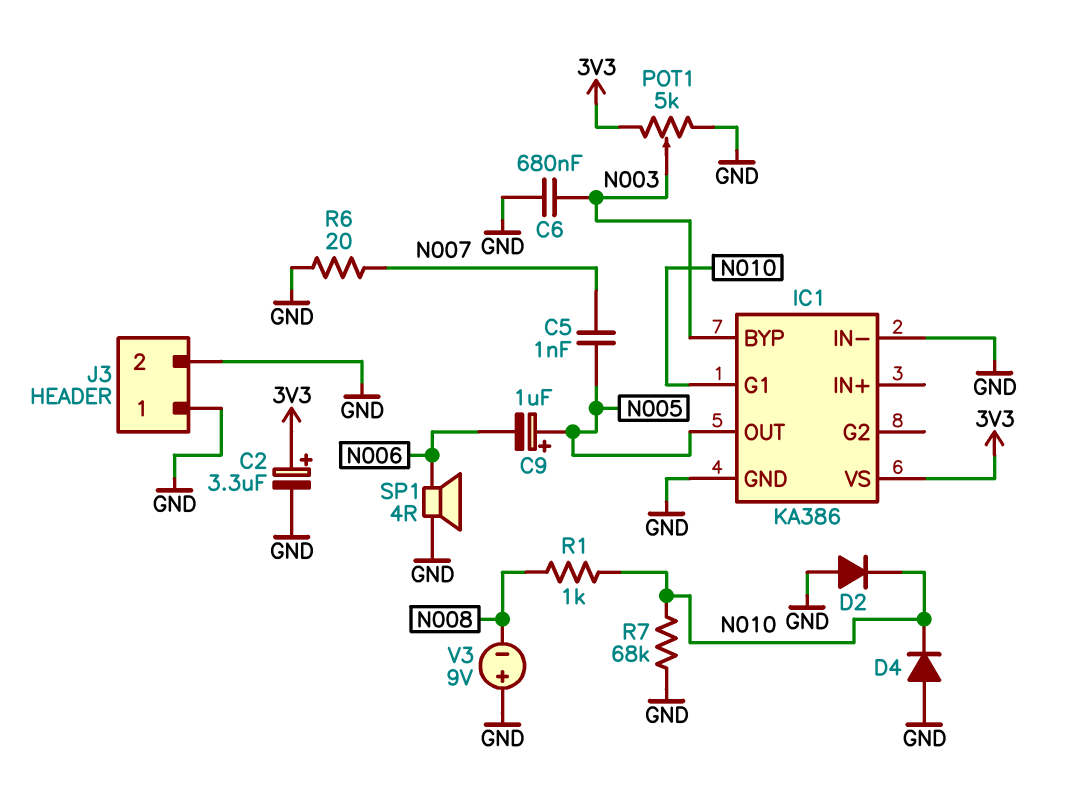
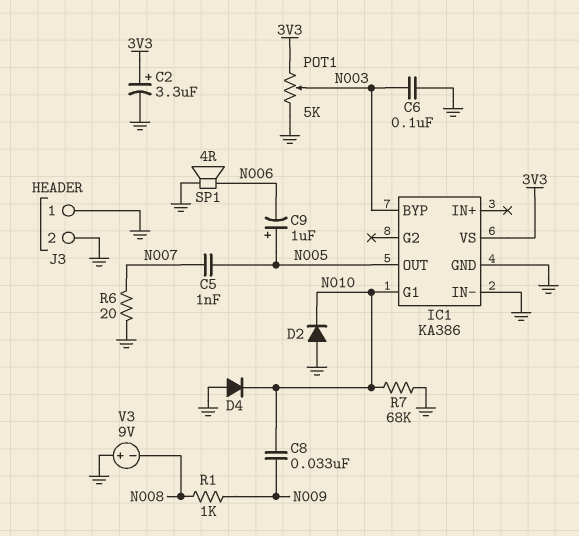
C6: 680nF (GND, N003) -> 100nF (GND, N003)
C8: none -> 33nF (N009, N010)
R1: 1k (N008, N010) -> 1k (N008, N009)

